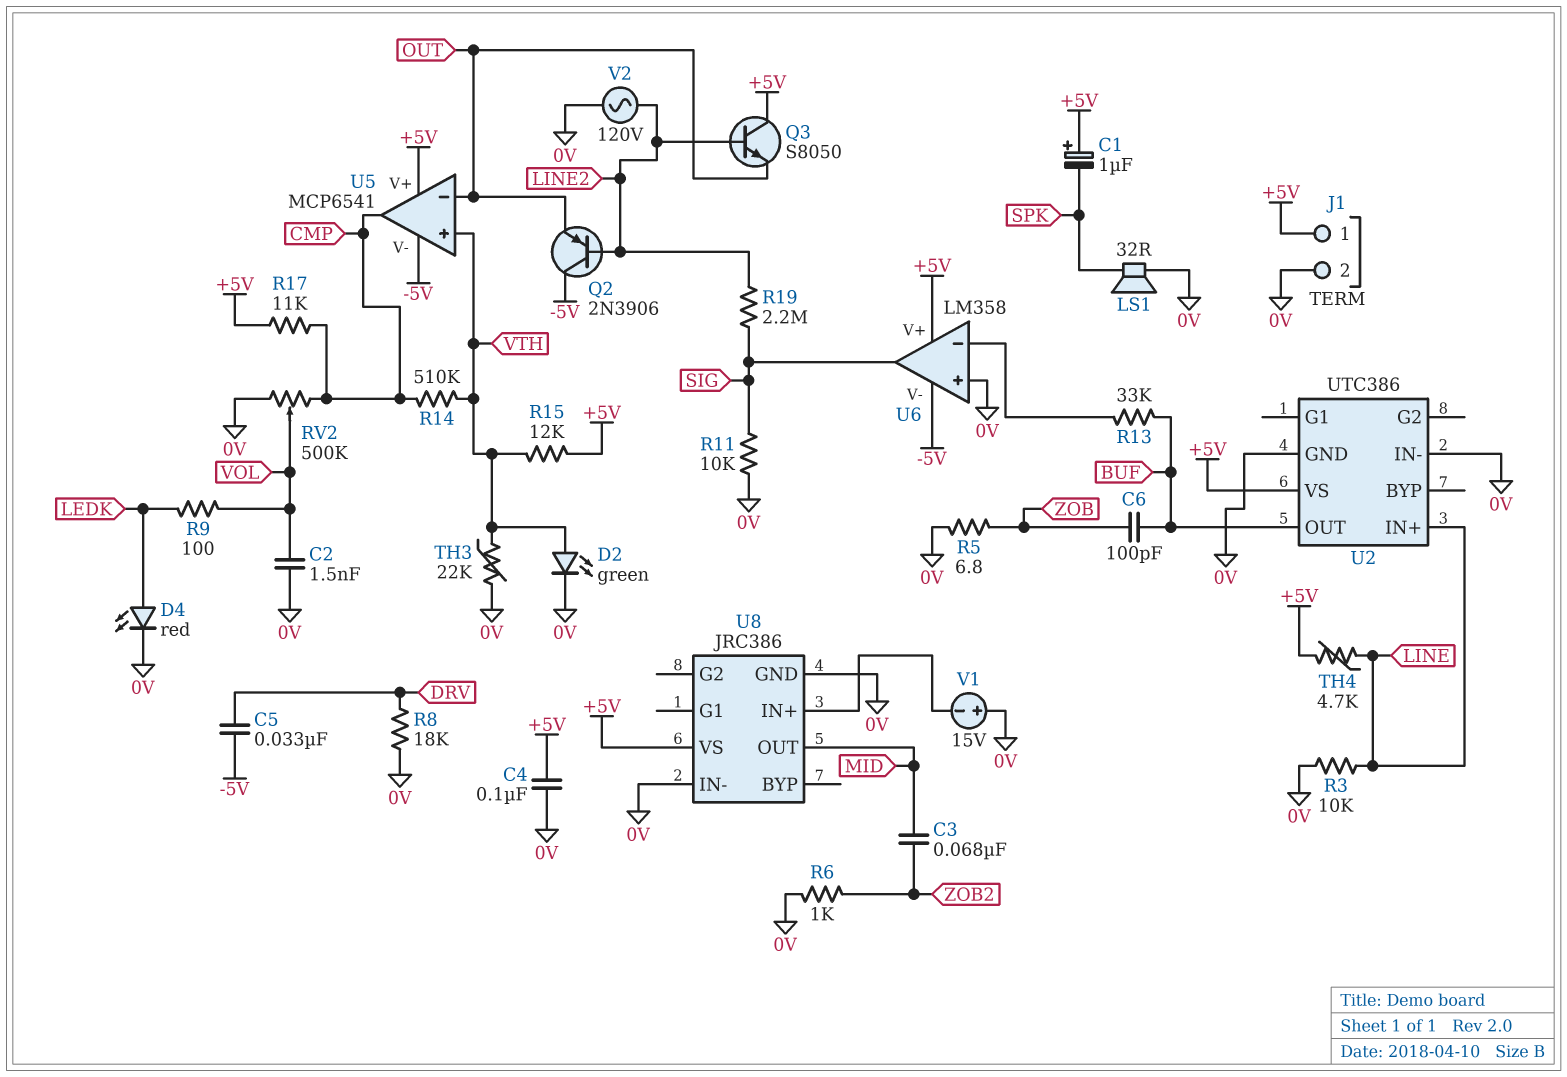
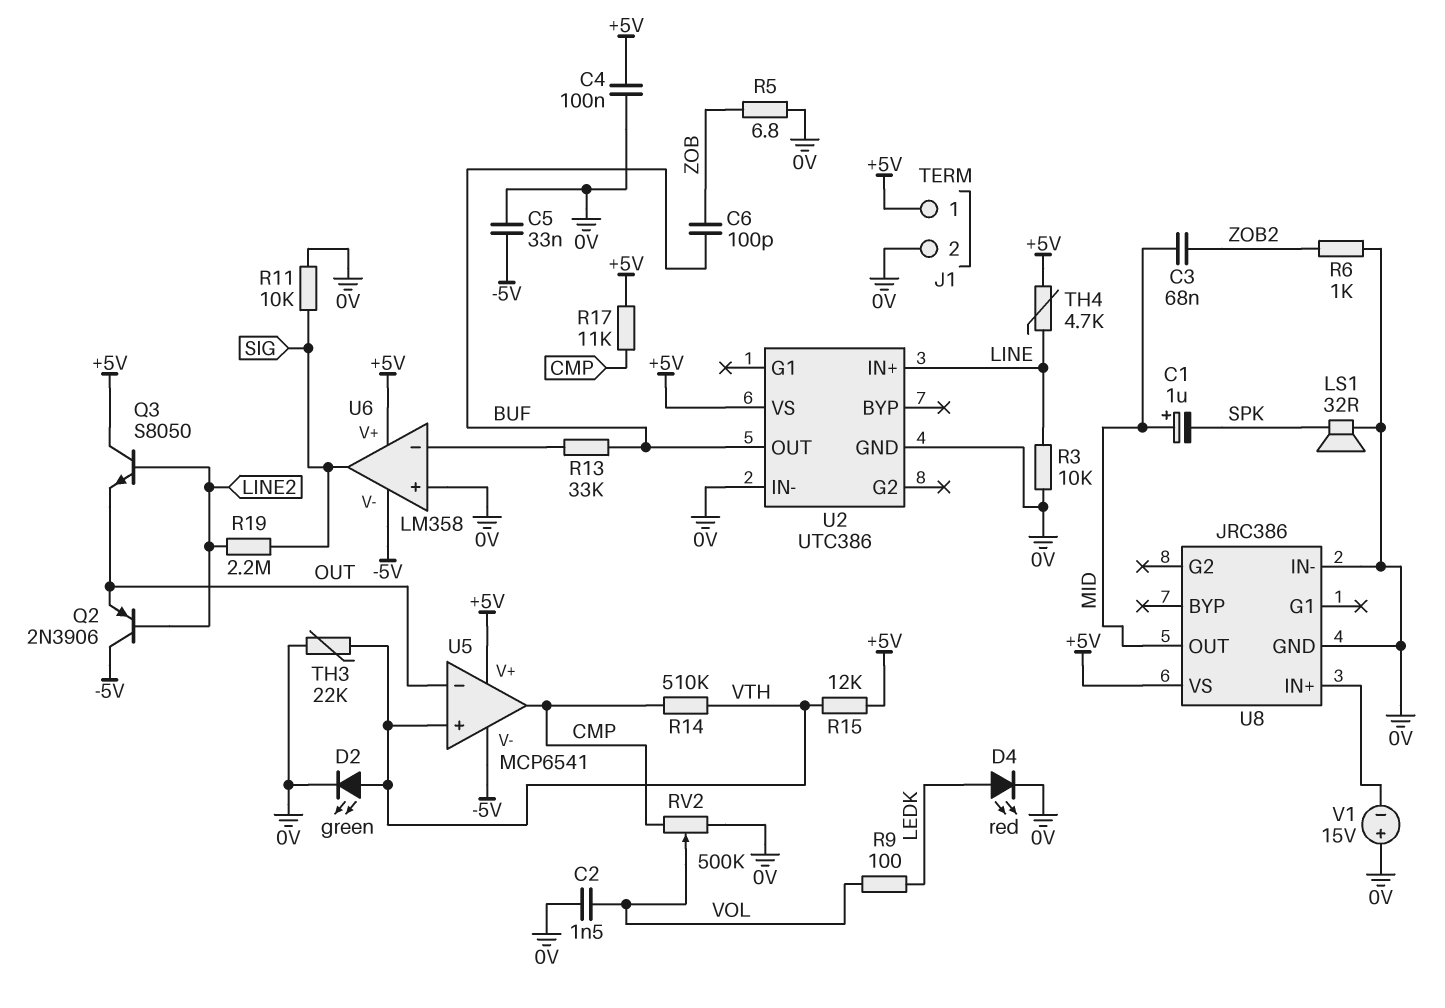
C1: 1uF (plus +5V, minus SPK) -> 1uF (plus MID, minus SPK)
C5: 33nF (-5V, DRV) -> 33nF (-5V, 0V)
R8: 18k (0V, DRV) -> none
V2: AC 120V (0V, LINE2) -> none

